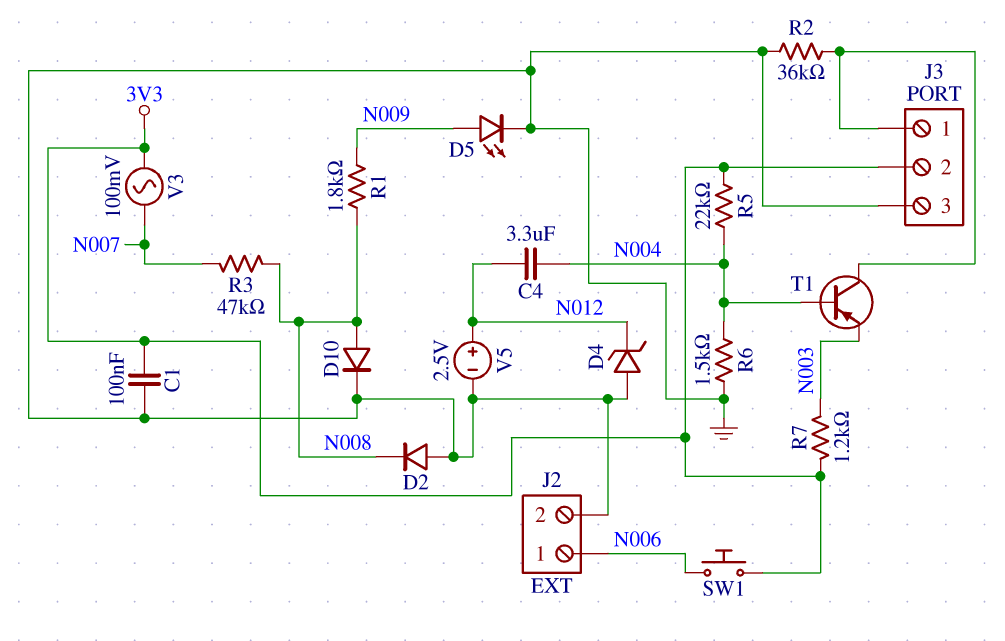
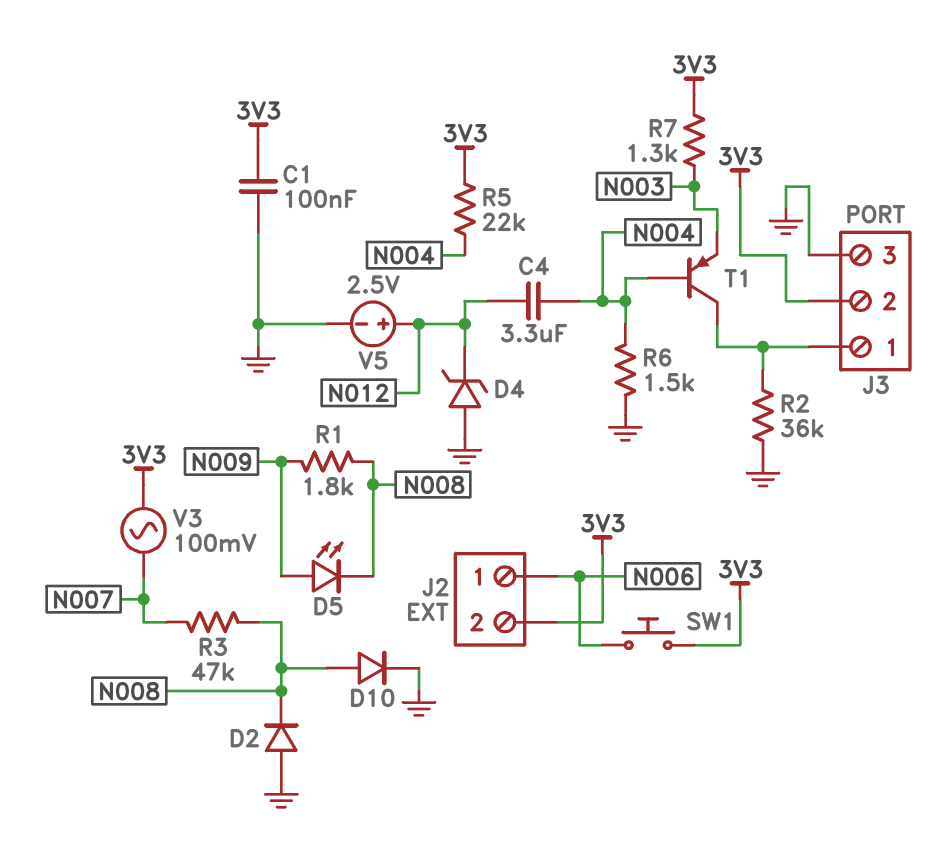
D5: LED (A N009, K GND) -> LED (A N009, K N008)
J2 pin 2: GND -> 3V3
R7: 1.2k (3V3, N003) -> 1.3k (3V3, N003)

